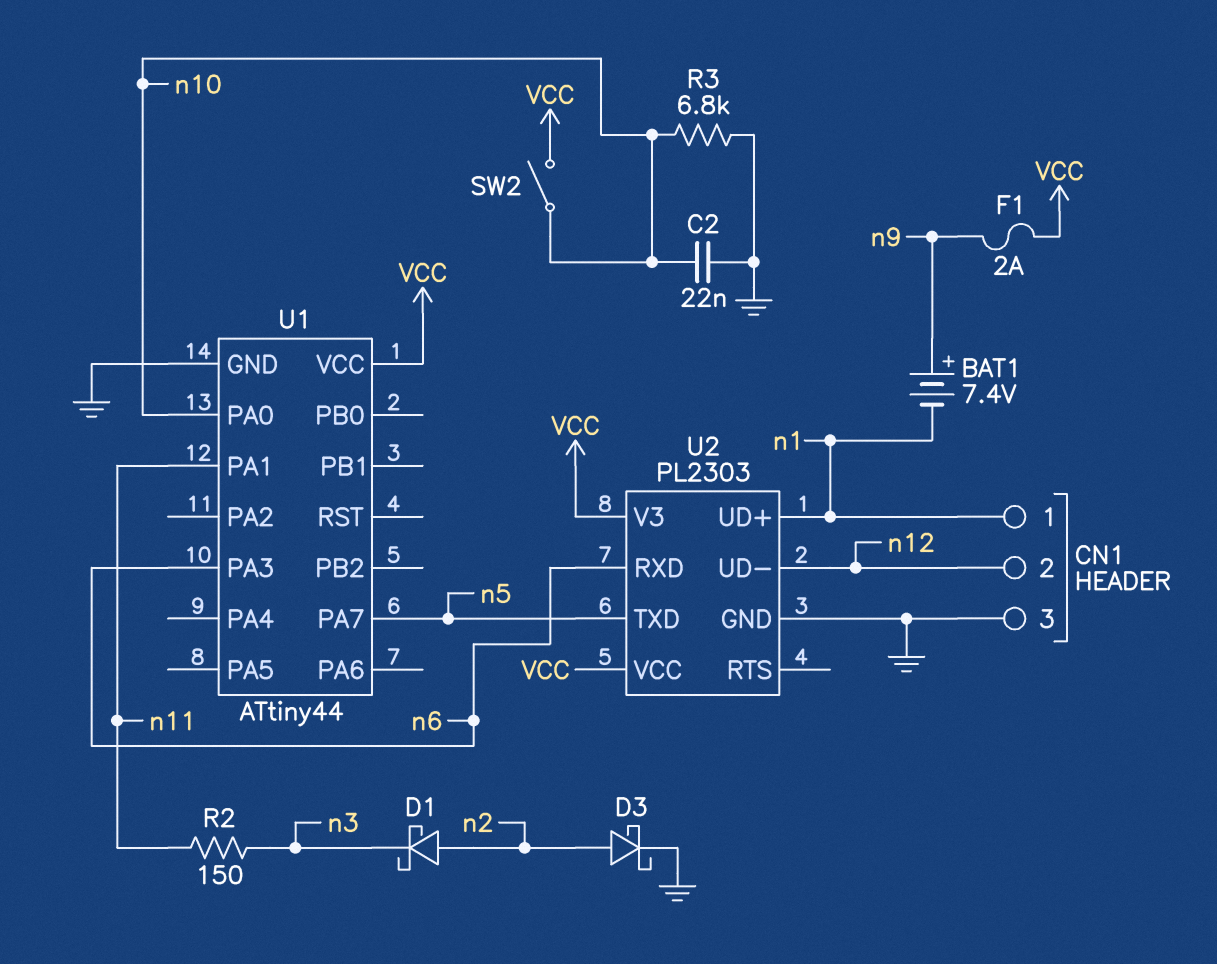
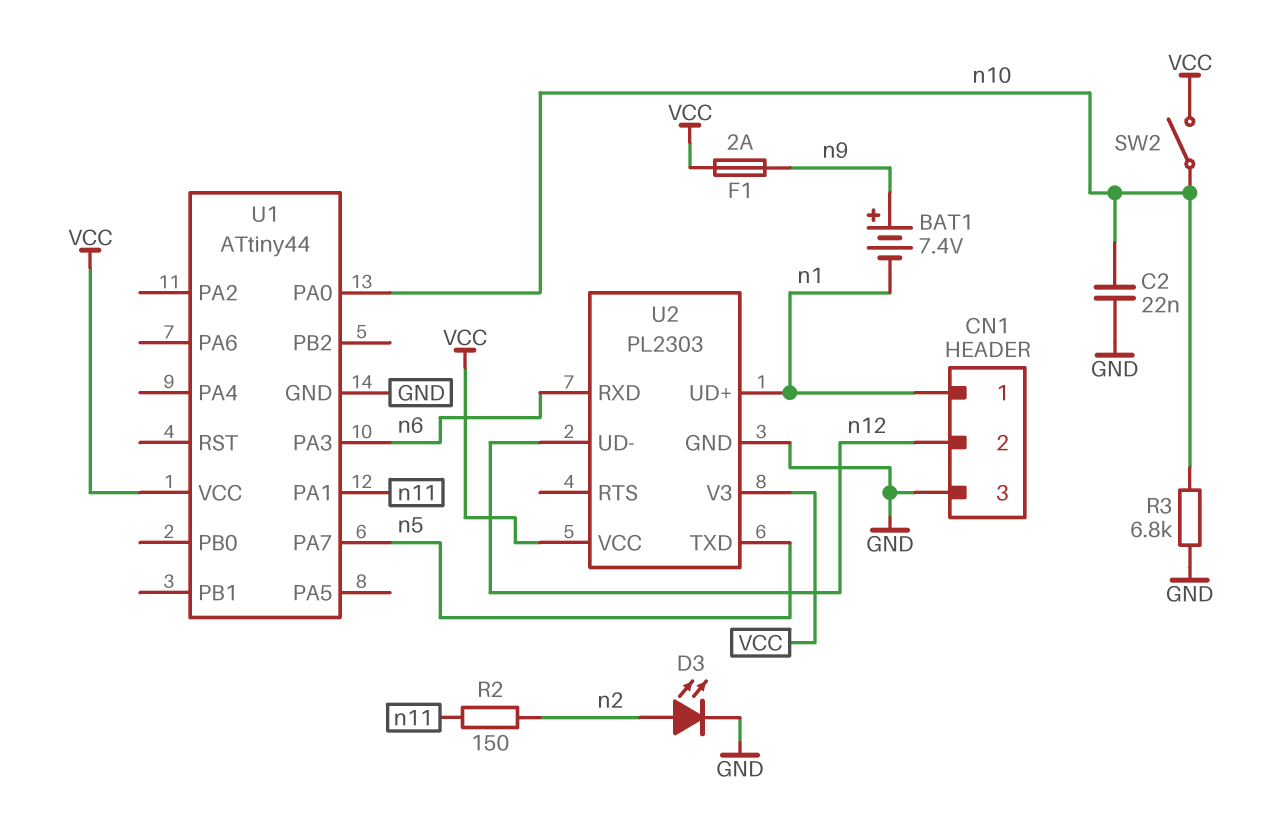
D1: schottky (A n2, K n3) -> none
D3: schottky (A n2, K GND) -> LED (A n2, K GND)
R2: 150 (n3, n11) -> 150 (n2, n11)

